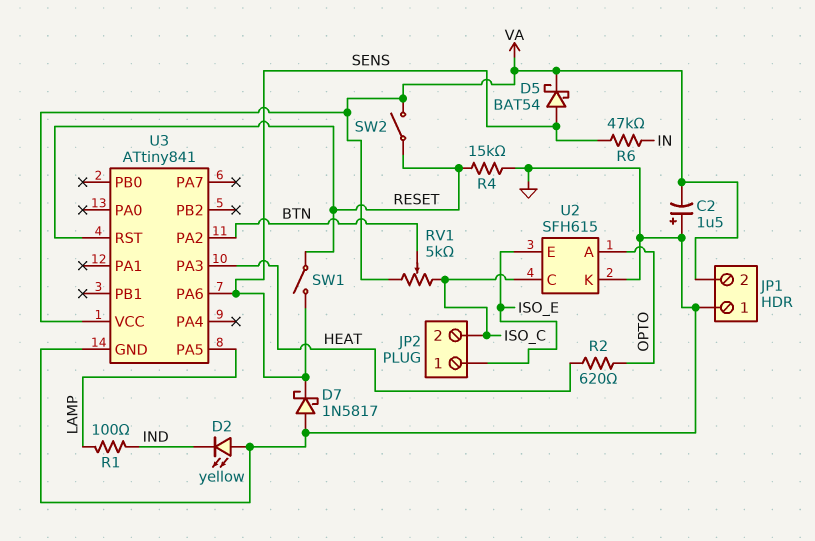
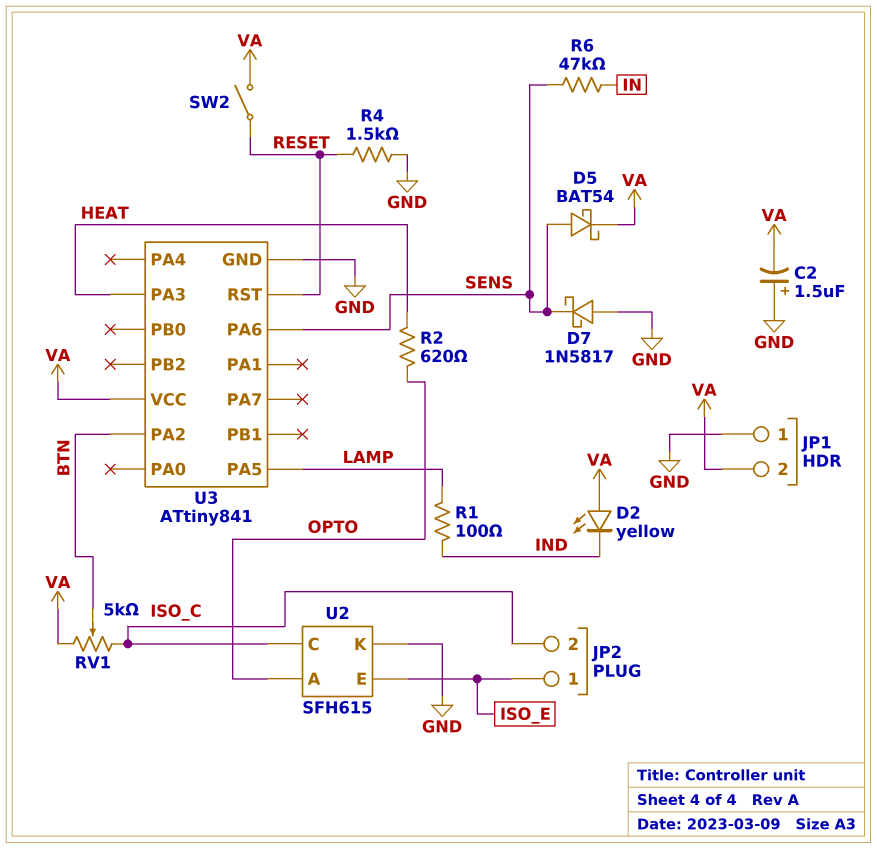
D2: LED yellow (A GND, K IND) -> LED yellow (A VA, K IND)
R4: 15k (GND, RESET) -> 1.5k (GND, RESET)
SW1: switch (RESET, SENS) -> none

